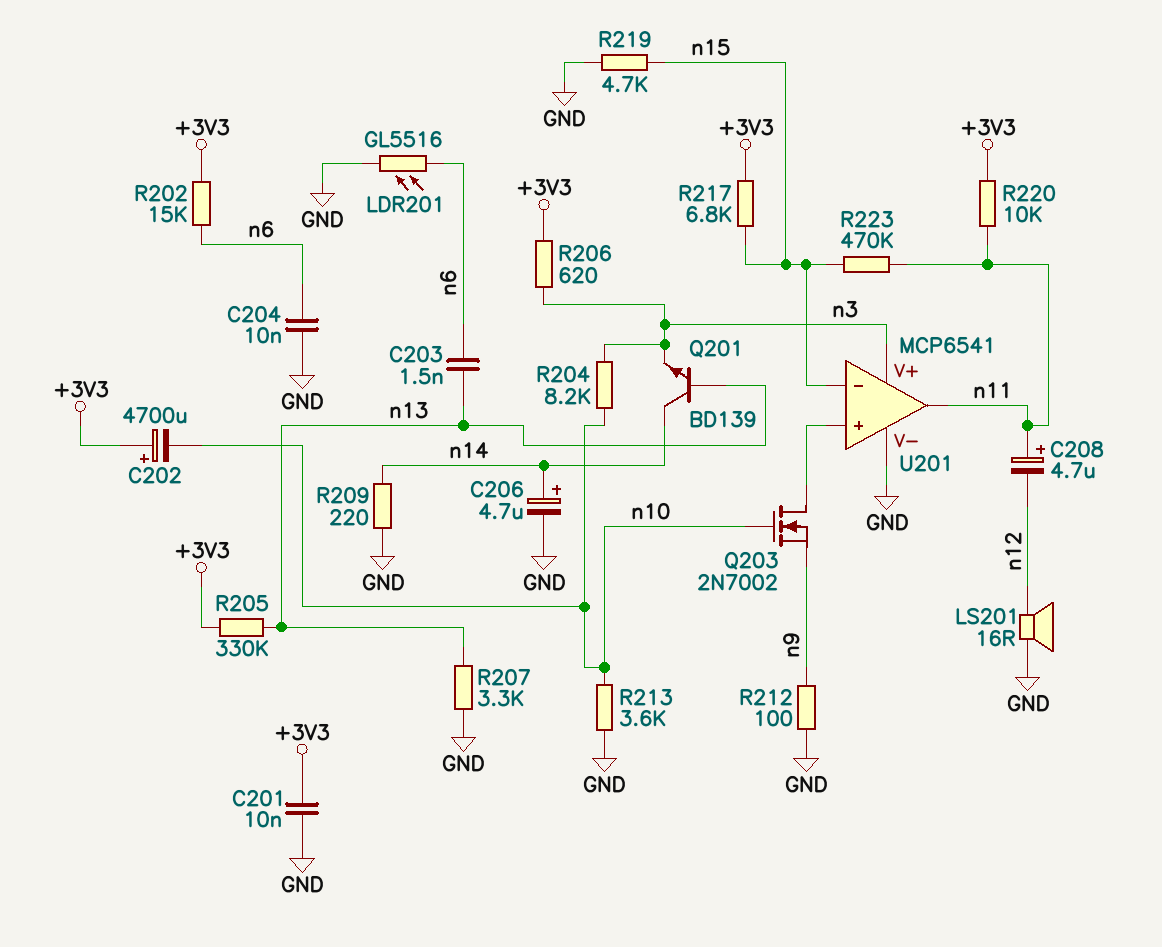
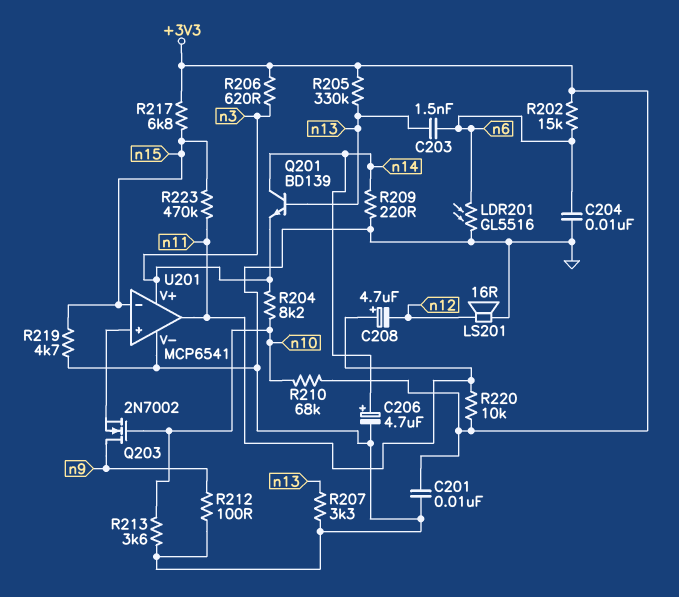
C202: 4700uF (plus +3V3, minus n10) -> none
Q203: NMOS 2N7002 (G n10, D U201/in+, S n9) -> NMOS 2N7002 (G n10, D n9, S U201/in+)
R210: none -> 68k (+3V3, n10)

